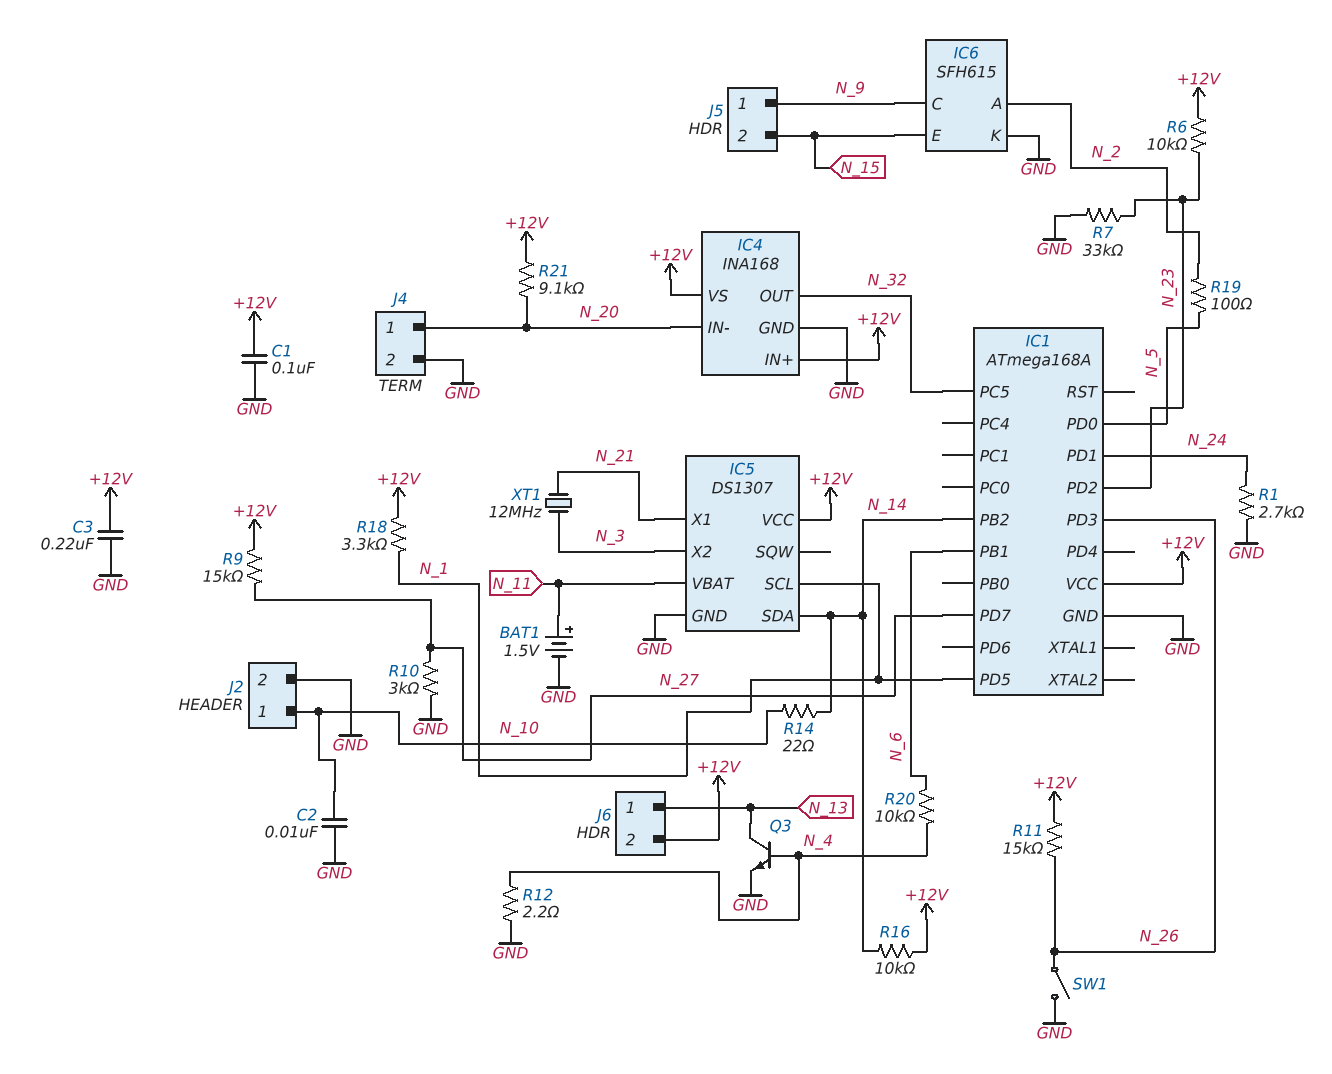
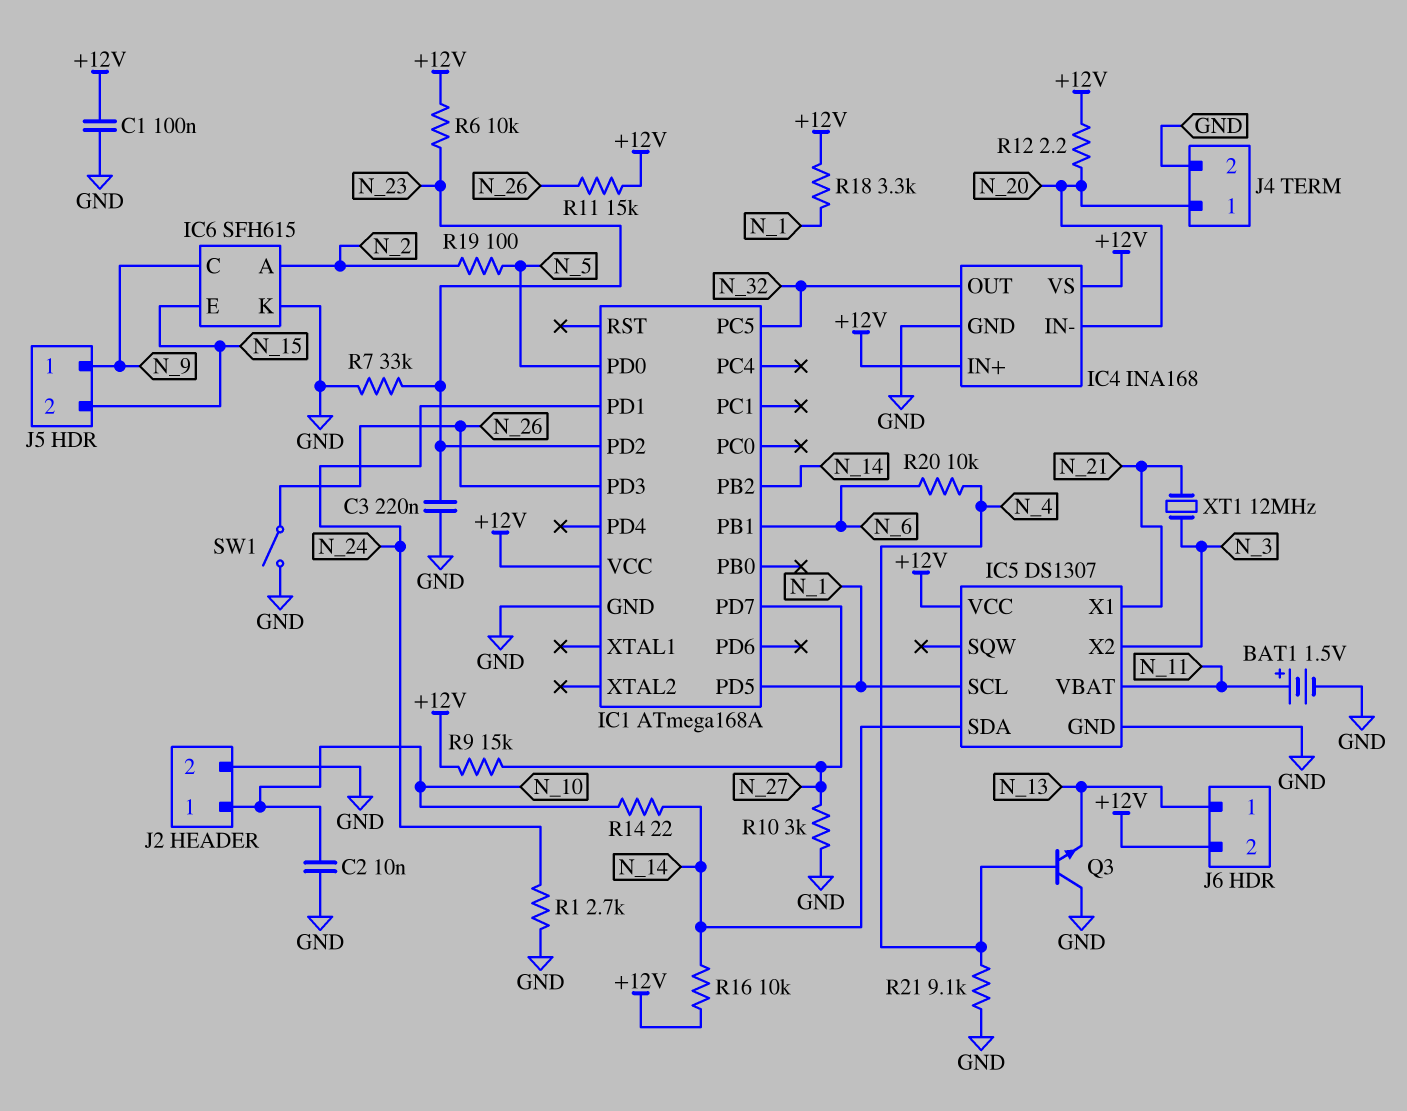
C3: 220nF (+12V, GND) -> 220nF (GND, N_23)
Q3: NPN (B N_4, C N_13, E GND) -> NPN (B N_4, C GND, E N_13)
R12: 2.2 (GND, N_4) -> 2.2 (+12V, N_20)
R21: 9.1k (+12V, N_20) -> 9.1k (GND, N_4)

